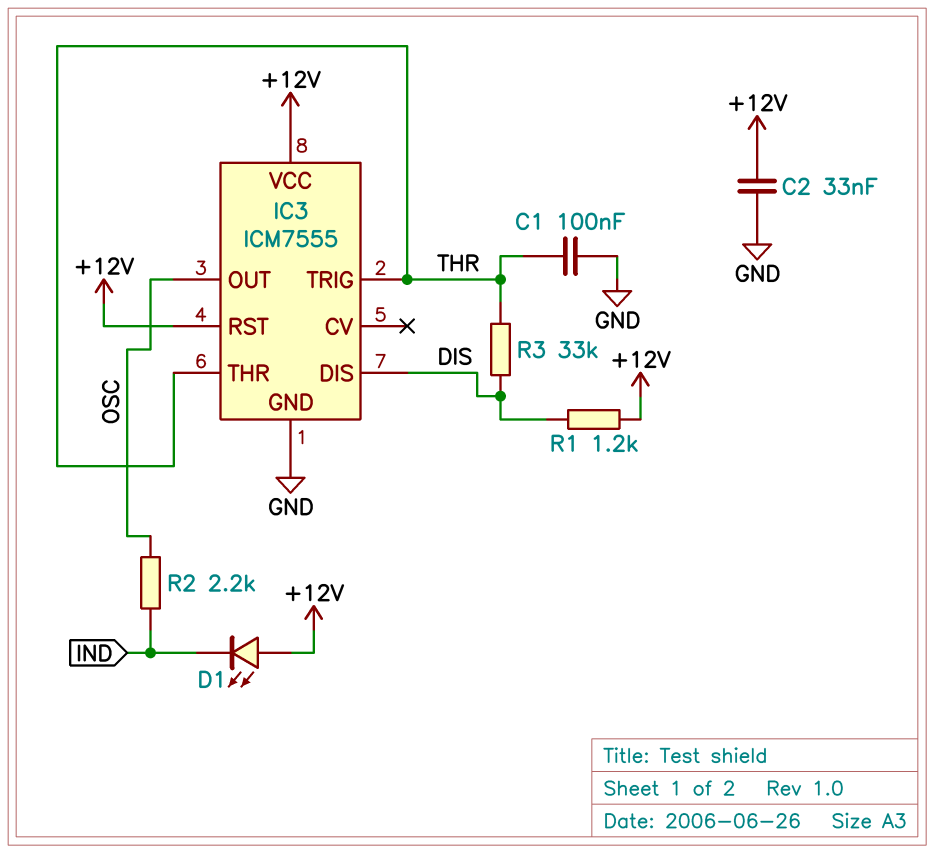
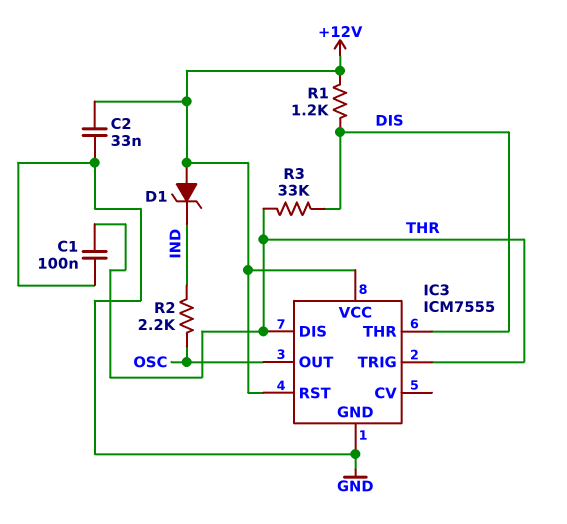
D1: LED (A +12V, K IND) -> zener (A +12V, K IND)
IC3 pin DIS: DIS -> THR
IC3 pin THR: THR -> DIS

